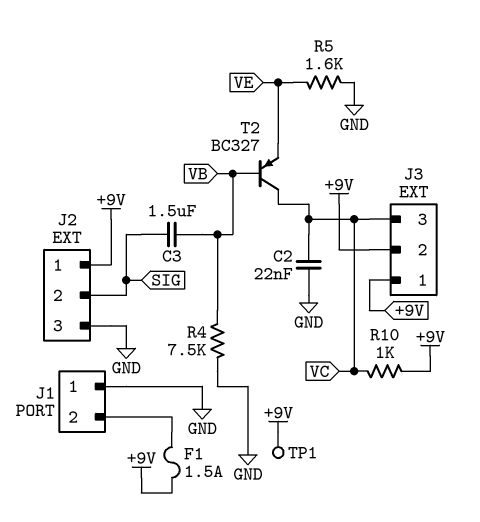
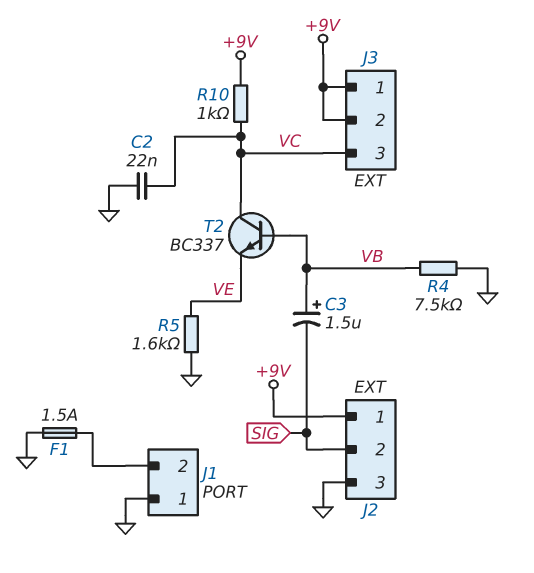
C3: 1.5uF (SIG, VB) -> 1.5uF (plus VB, minus SIG)
F1: 1.5A (+9V, J1/2) -> 1.5A (GND, J1/2)
T2: PNP BC327 (B VB, C VC, E VE) -> NPN BC337 (B VB, C VC, E VE)
TP1: test point (+9V) -> none

